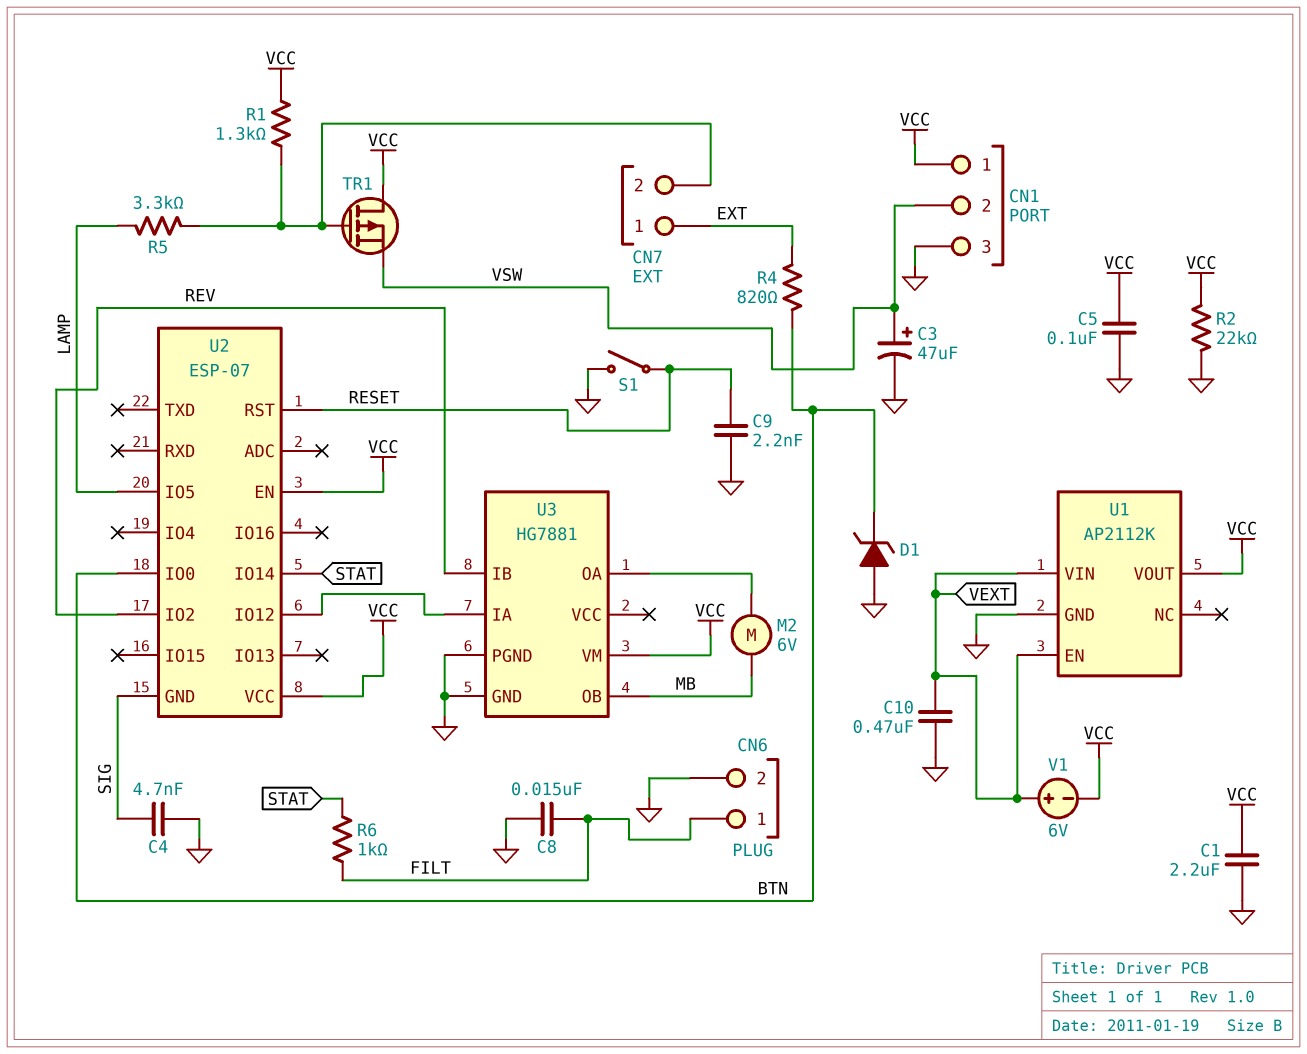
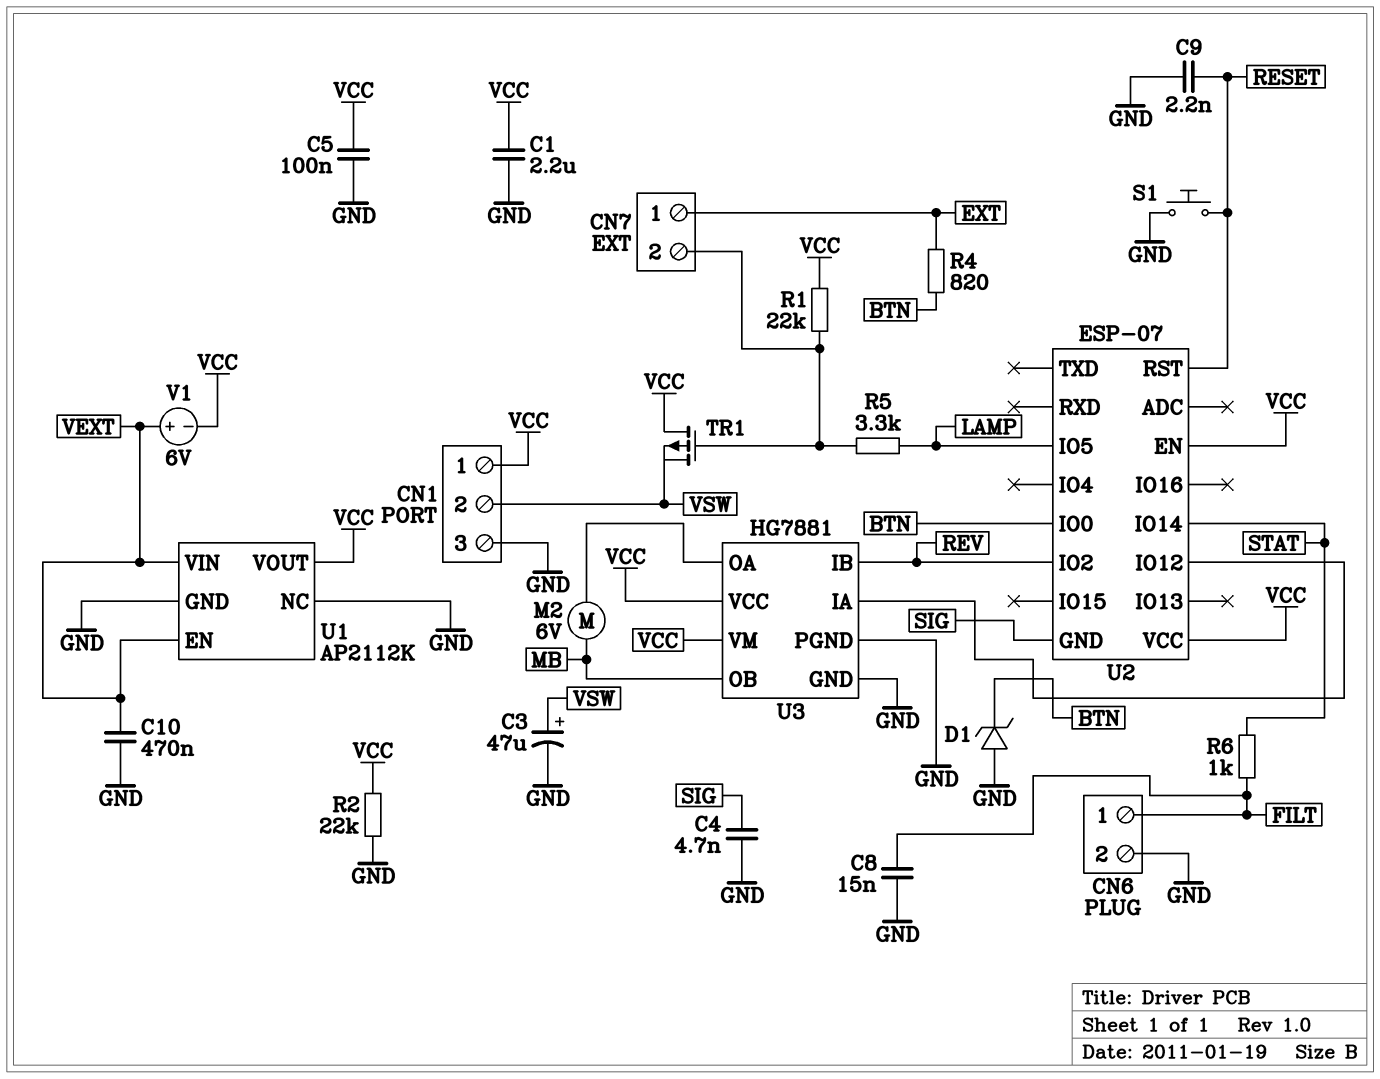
R1: 1.3k (CN7/2, VCC) -> 22k (CN7/2, VCC)
S1: switch (GND, RESET) -> button (GND, RESET)
U1 pin NC: none -> GND
U3 pin VCC: none -> VCC

